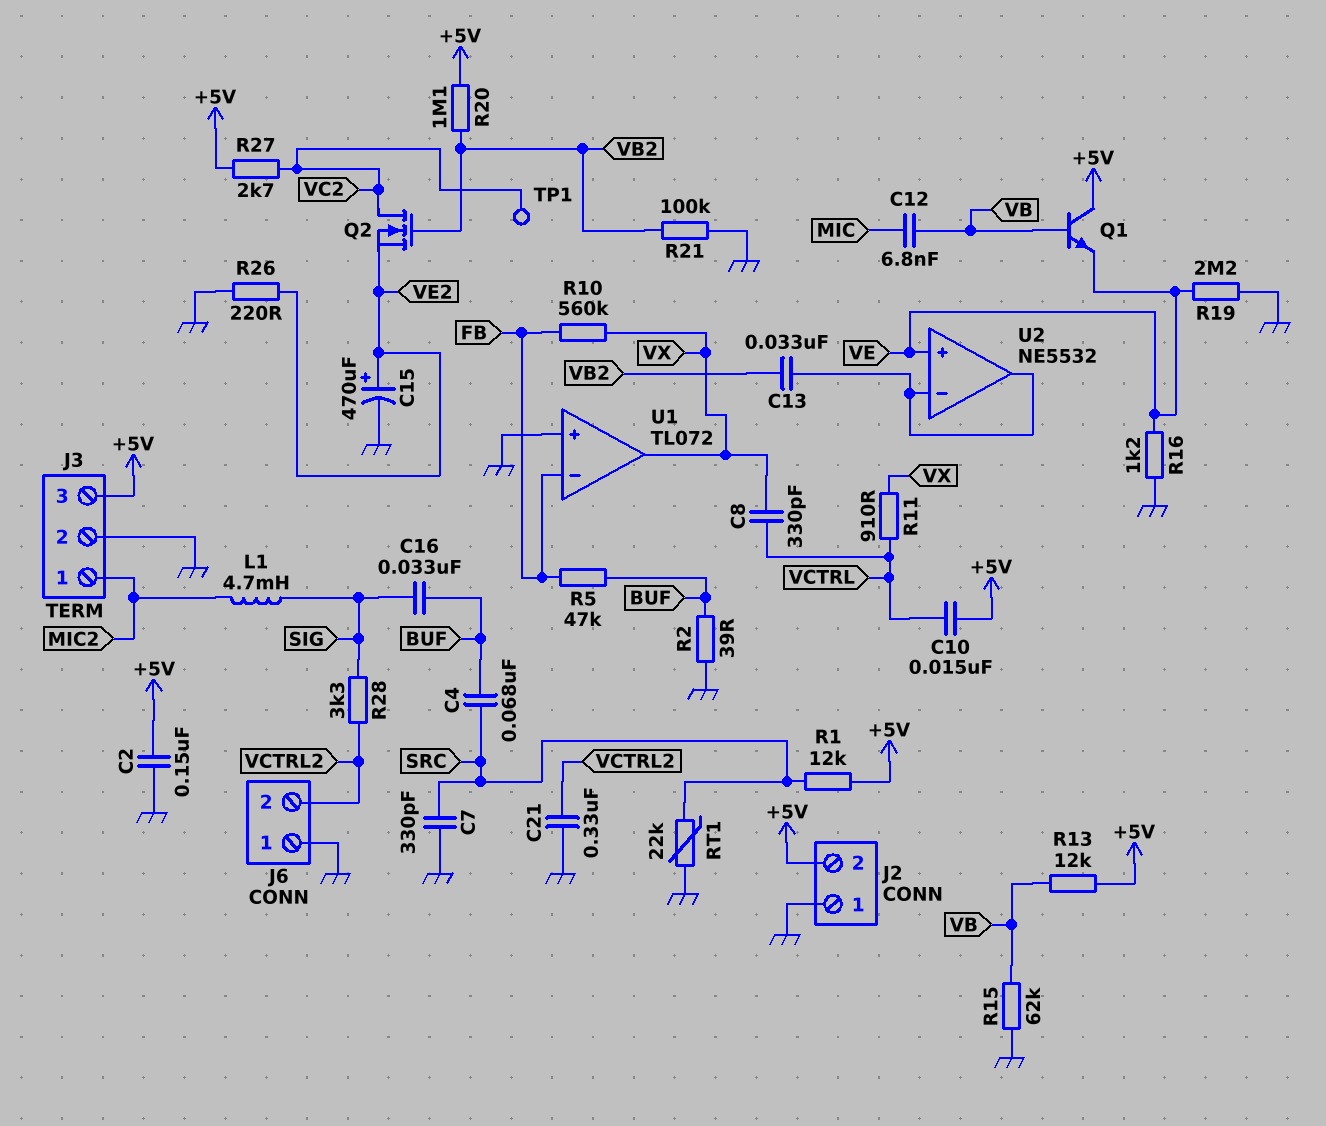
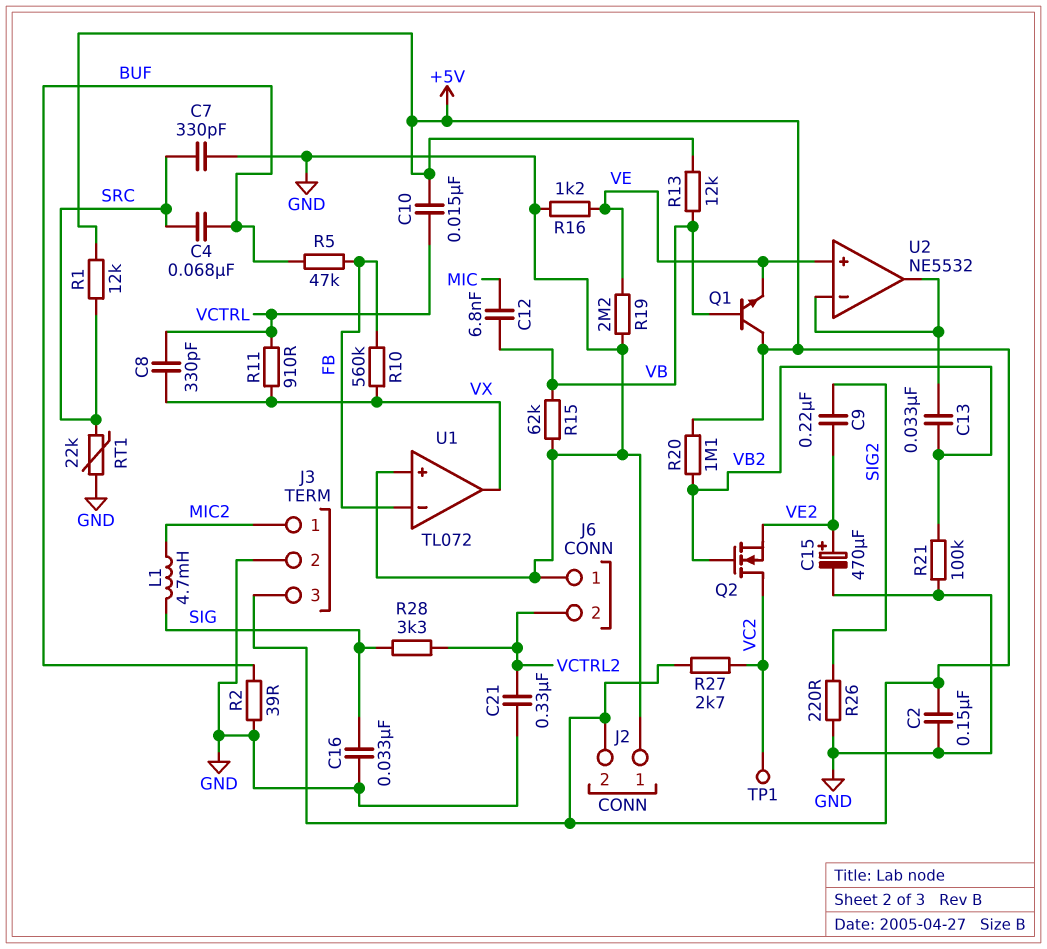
C9: none -> 220nF (SIG2, VE2)
C16: 33nF (BUF, SIG) -> 33nF (GND, SIG)
R26: 220 (GND, VE2) -> 220 (GND, SIG2)

